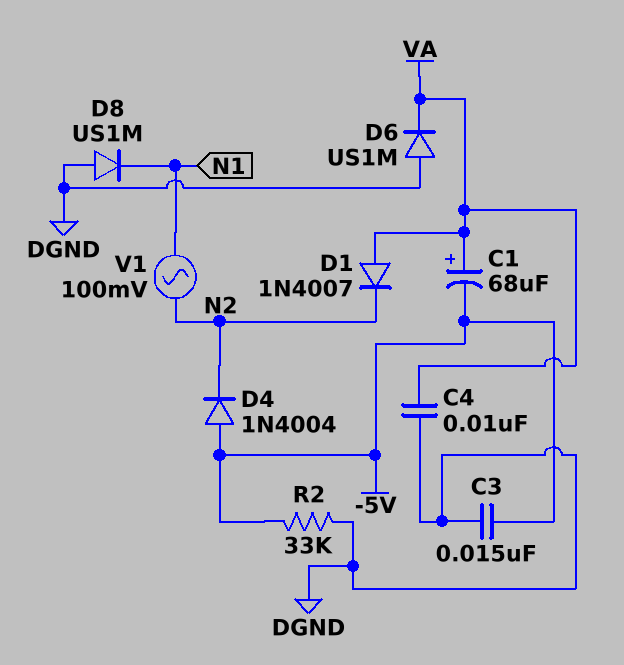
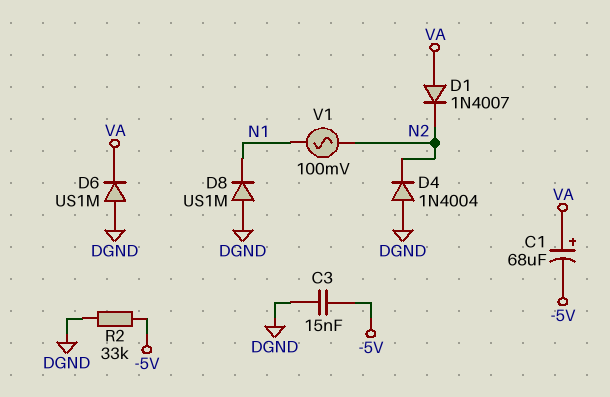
C4: 10nF (DGND, VA) -> none
D4: diode 1N4004 (A -5V, K N2) -> diode 1N4004 (A DGND, K N2)

